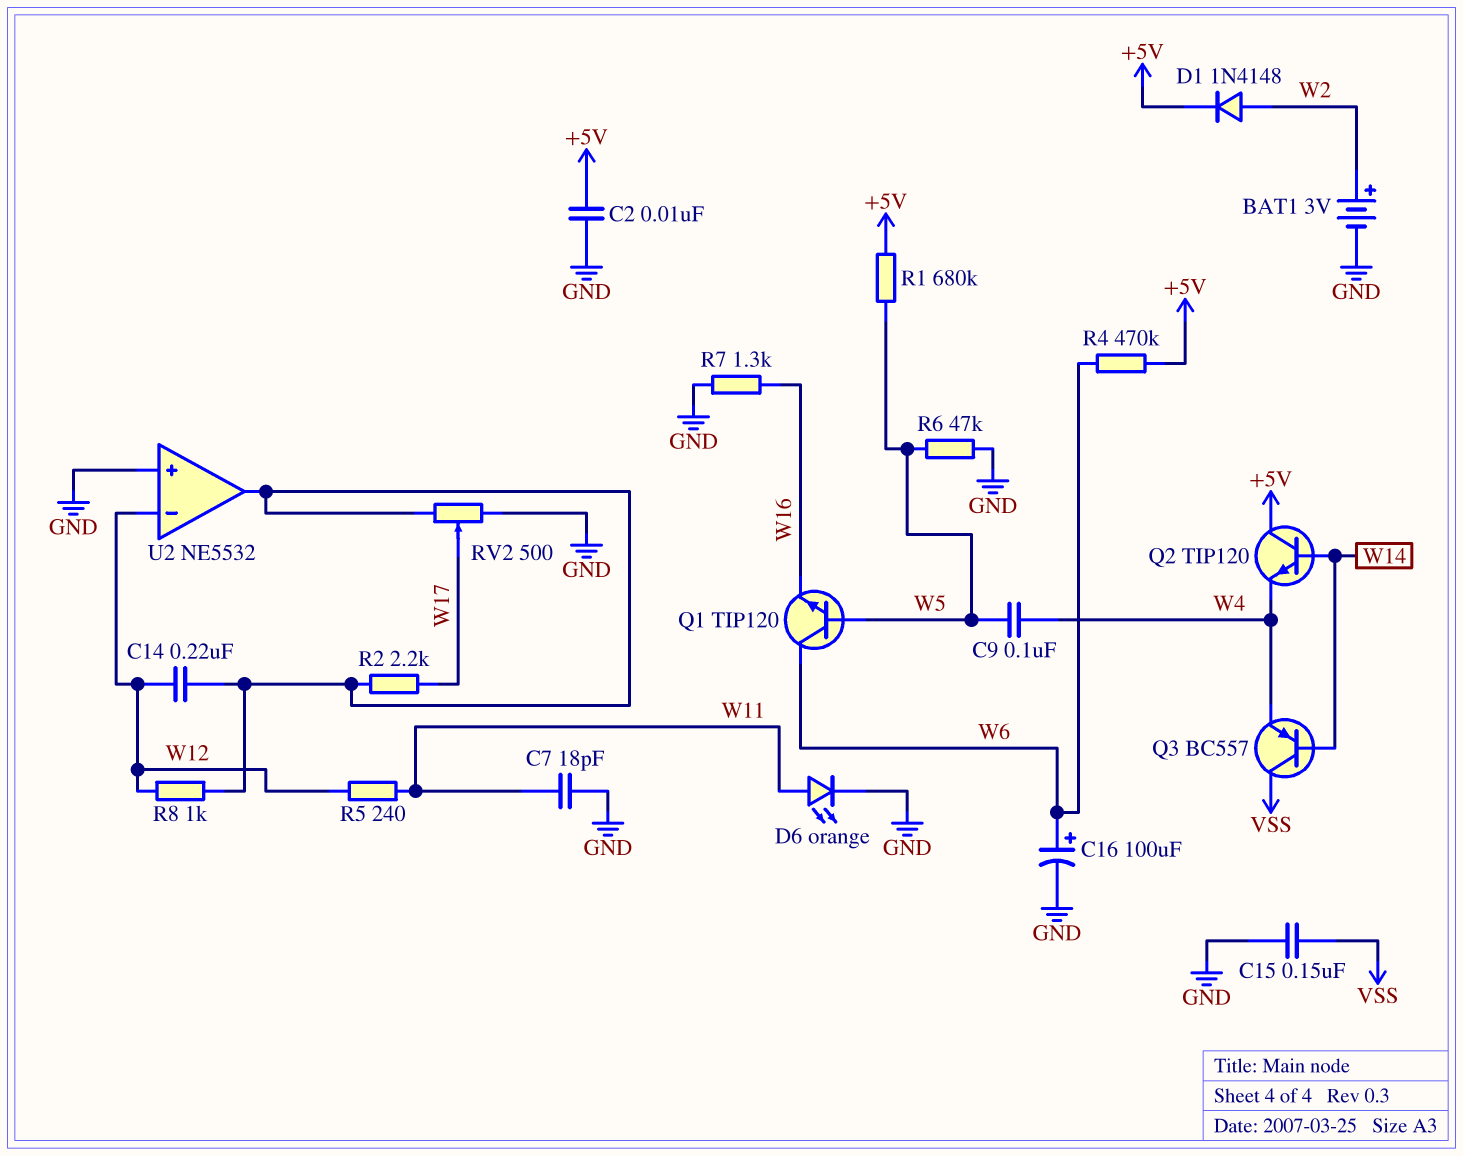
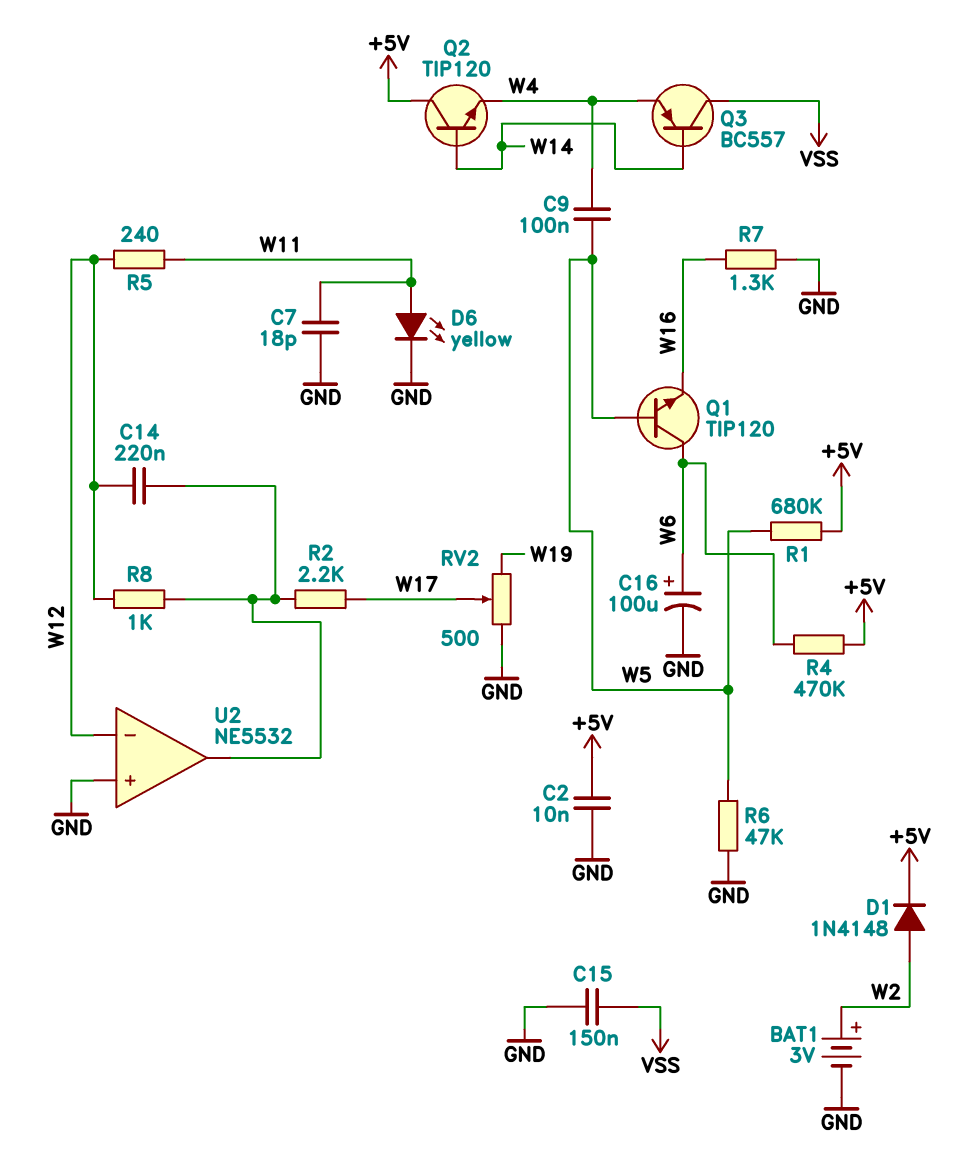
D6: LED orange (A W11, K GND) -> LED yellow (A W11, K GND)
RV2: 500 (GND, U2/out, wiper W17) -> 500 (GND, W19, wiper W17)

